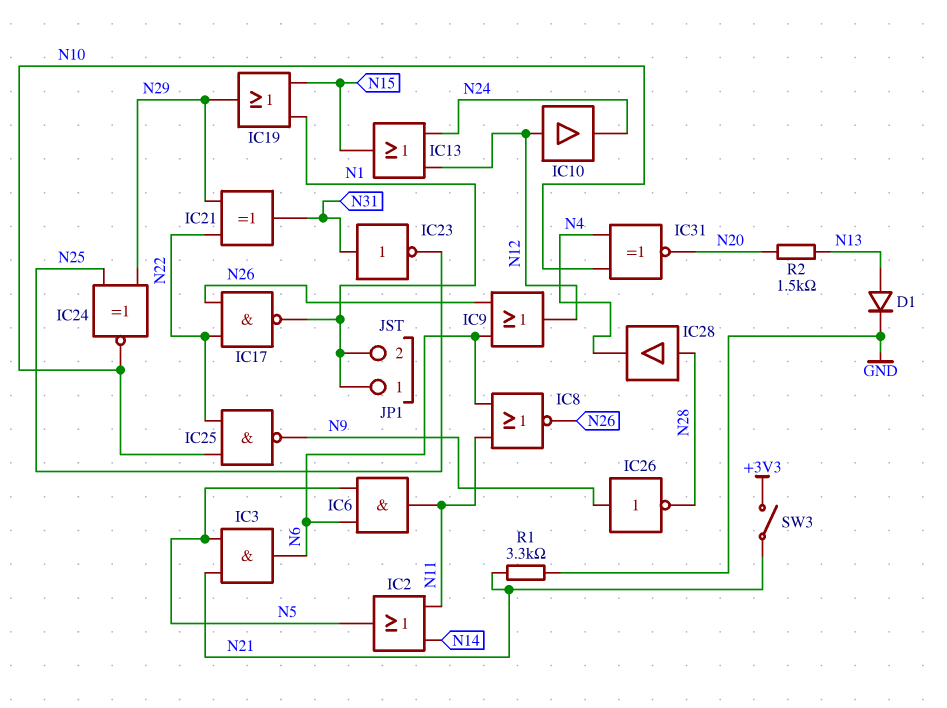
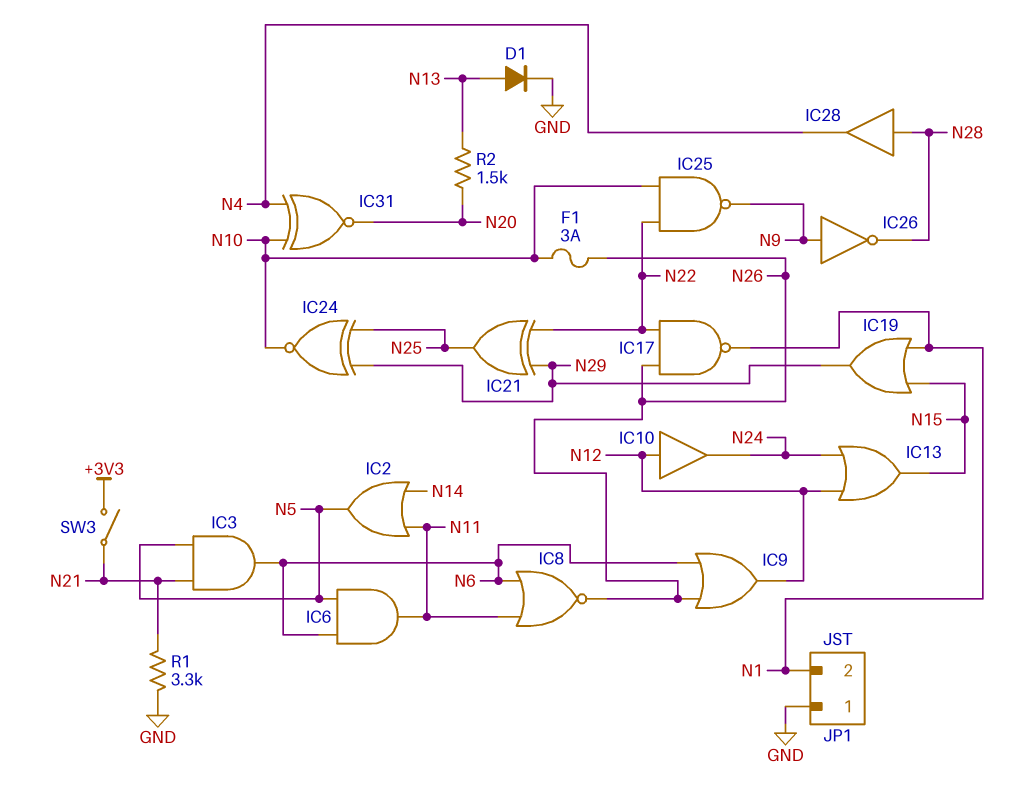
F1: none -> 3A (N10, N26)
IC21: XOR (in N22, in N29, out N31) -> XOR (in N22, in N29, out N25)
IC23: NOT (in N31, out N25) -> none
JP1 pin 1: N1 -> GND

